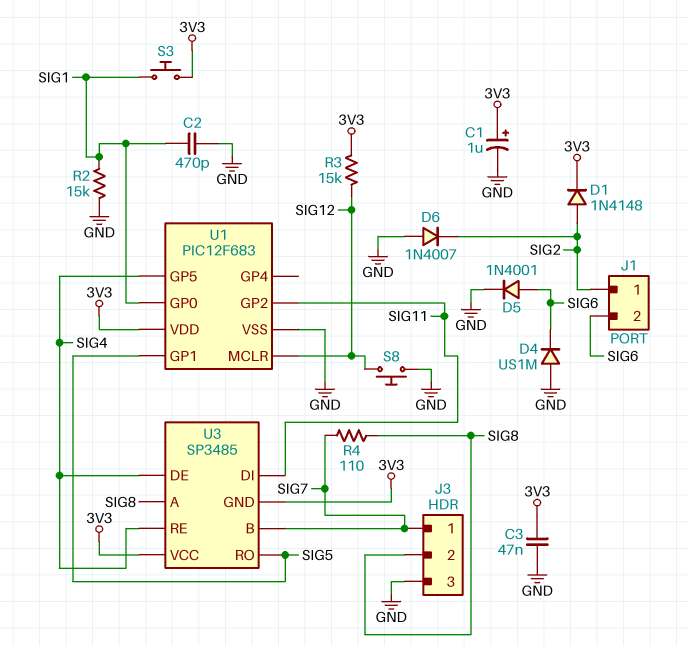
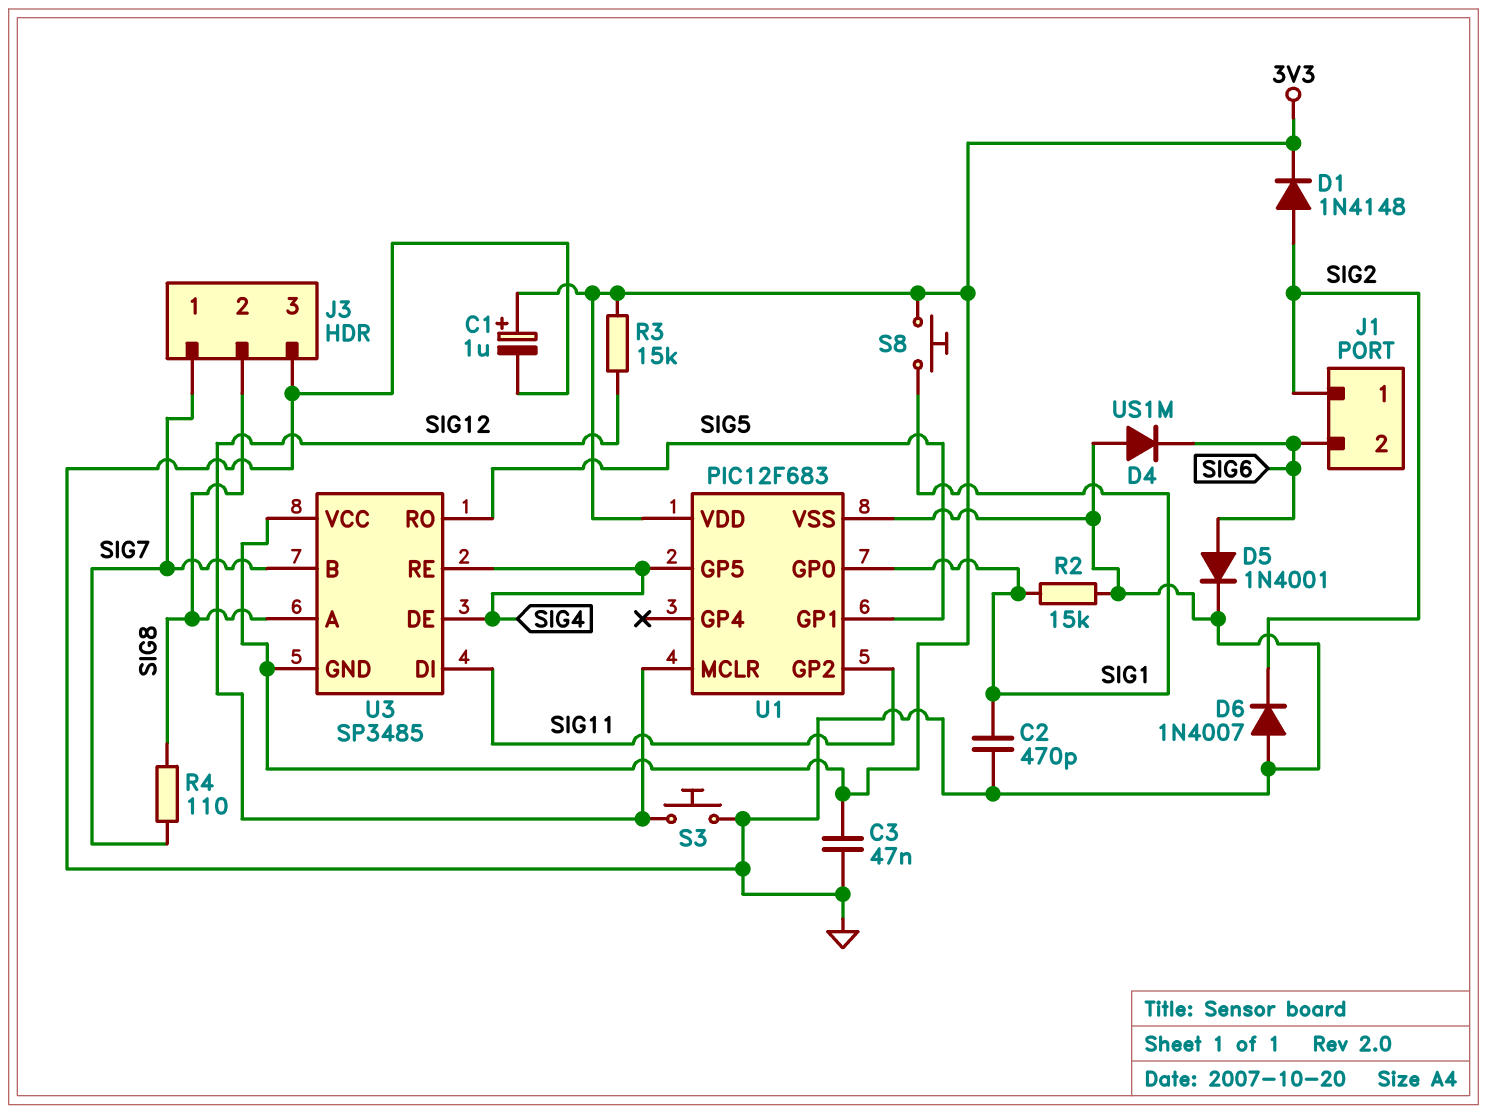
S3: button (3V3, SIG1) -> button (GND, SIG12)
S8: button (GND, SIG12) -> button (3V3, SIG1)

